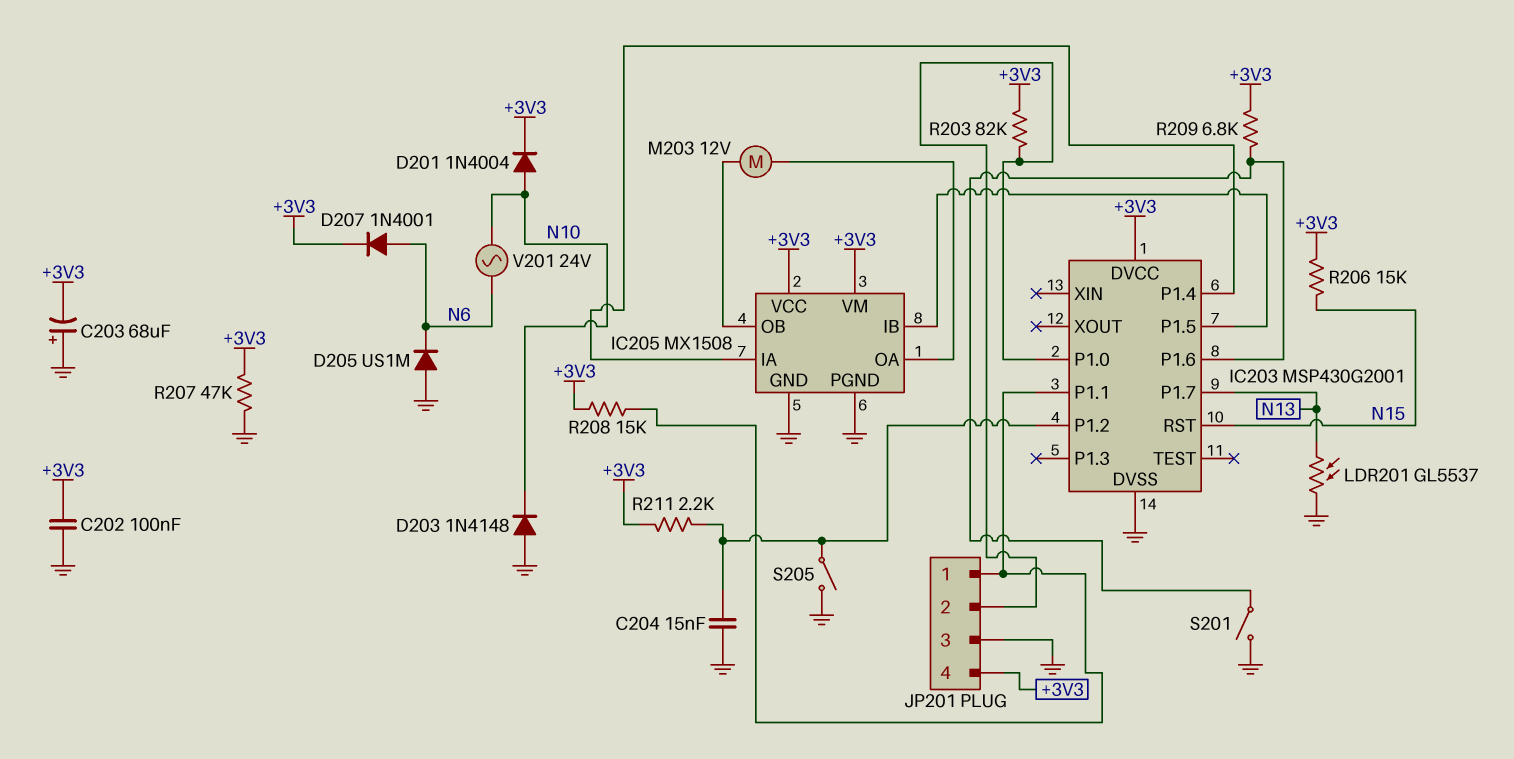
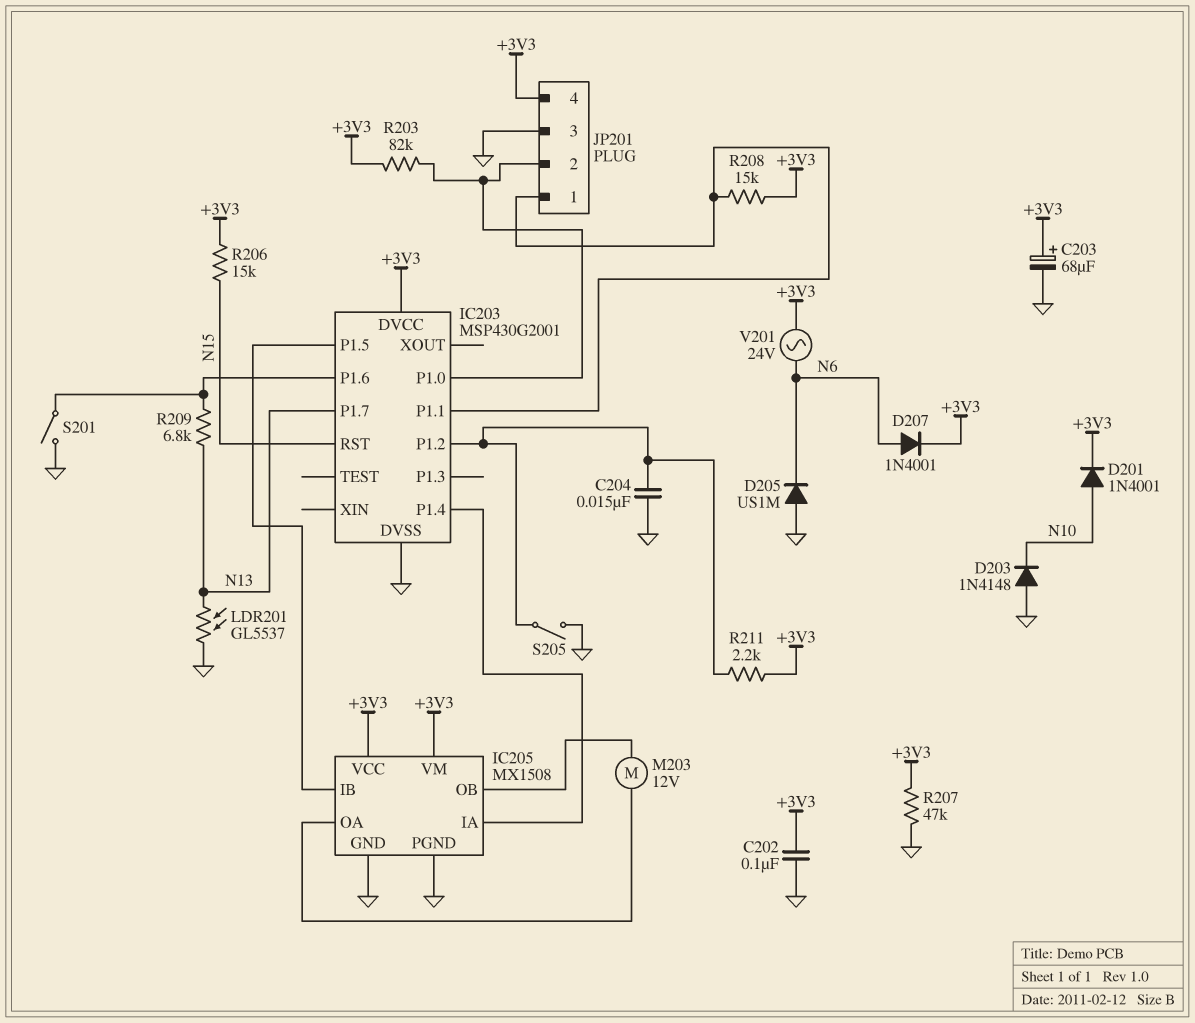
C203: 68uF (plus GND, minus +3V3) -> 68uF (plus +3V3, minus GND)
D201: diode 1N4004 (A N10, K +3V3) -> diode 1N4001 (A N10, K +3V3)
R209: 6.8k (+3V3, IC203/P1.6) -> 6.8k (IC203/P1.6, N13)
V201: AC 24V (N6, N10) -> AC 24V (+3V3, N6)

